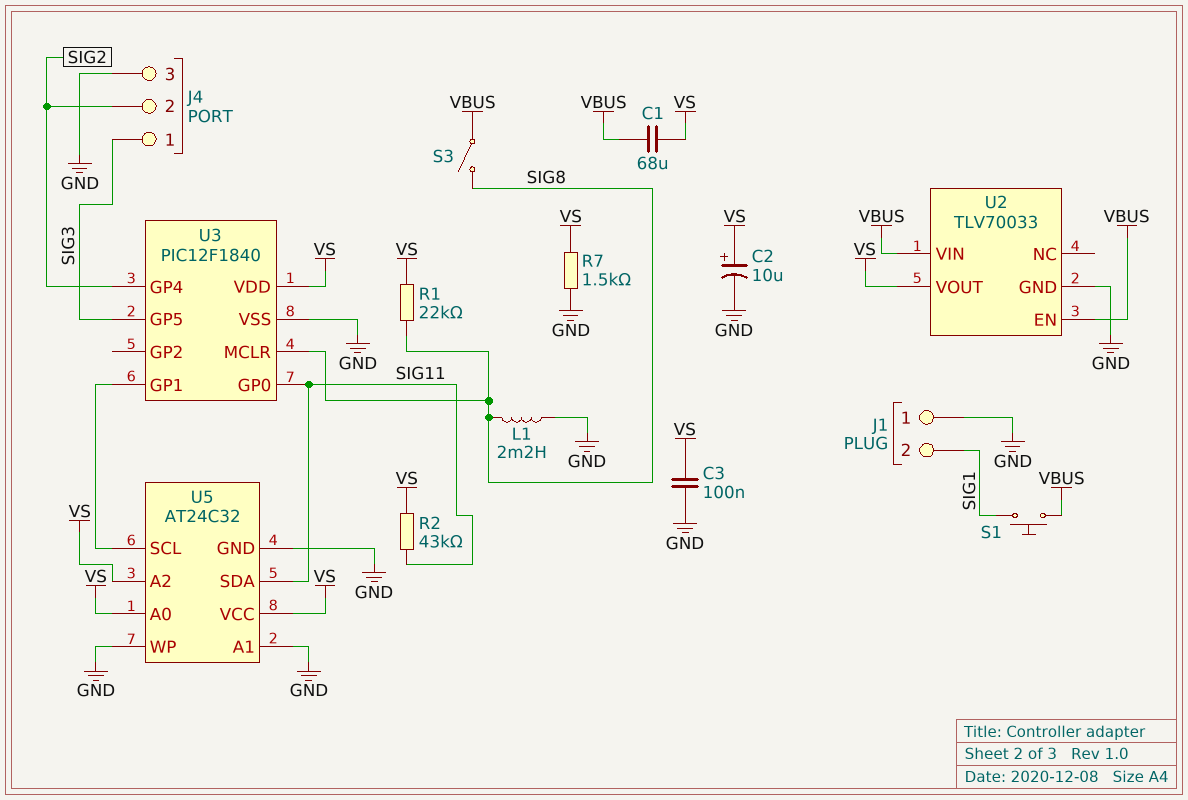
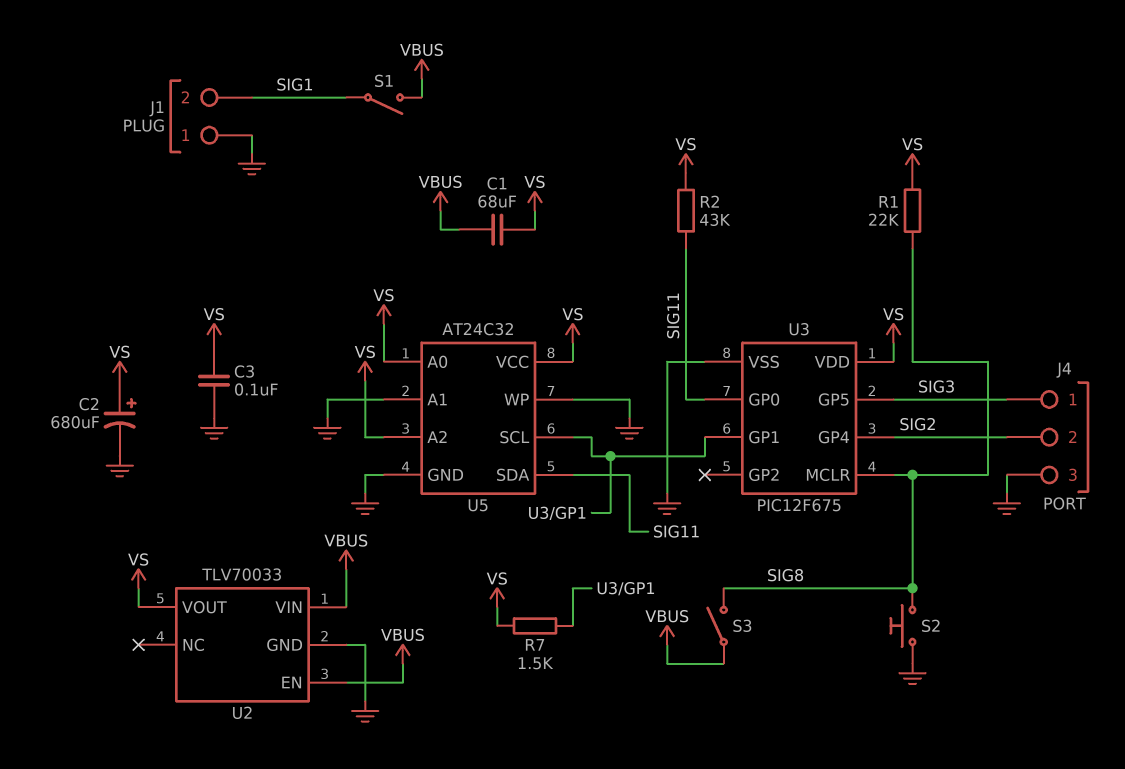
C2: 10uF (plus VS, minus GND) -> 680uF (plus VS, minus GND)
L1: 2.2mH (GND, SIG8) -> none
R7: 1.5k (GND, VS) -> 1.5k (U3/GP1, VS)
S1: button (SIG1, VBUS) -> switch (SIG1, VBUS)
S2: none -> button (GND, SIG8)
U3: PIC12F1840 -> PIC12F675

